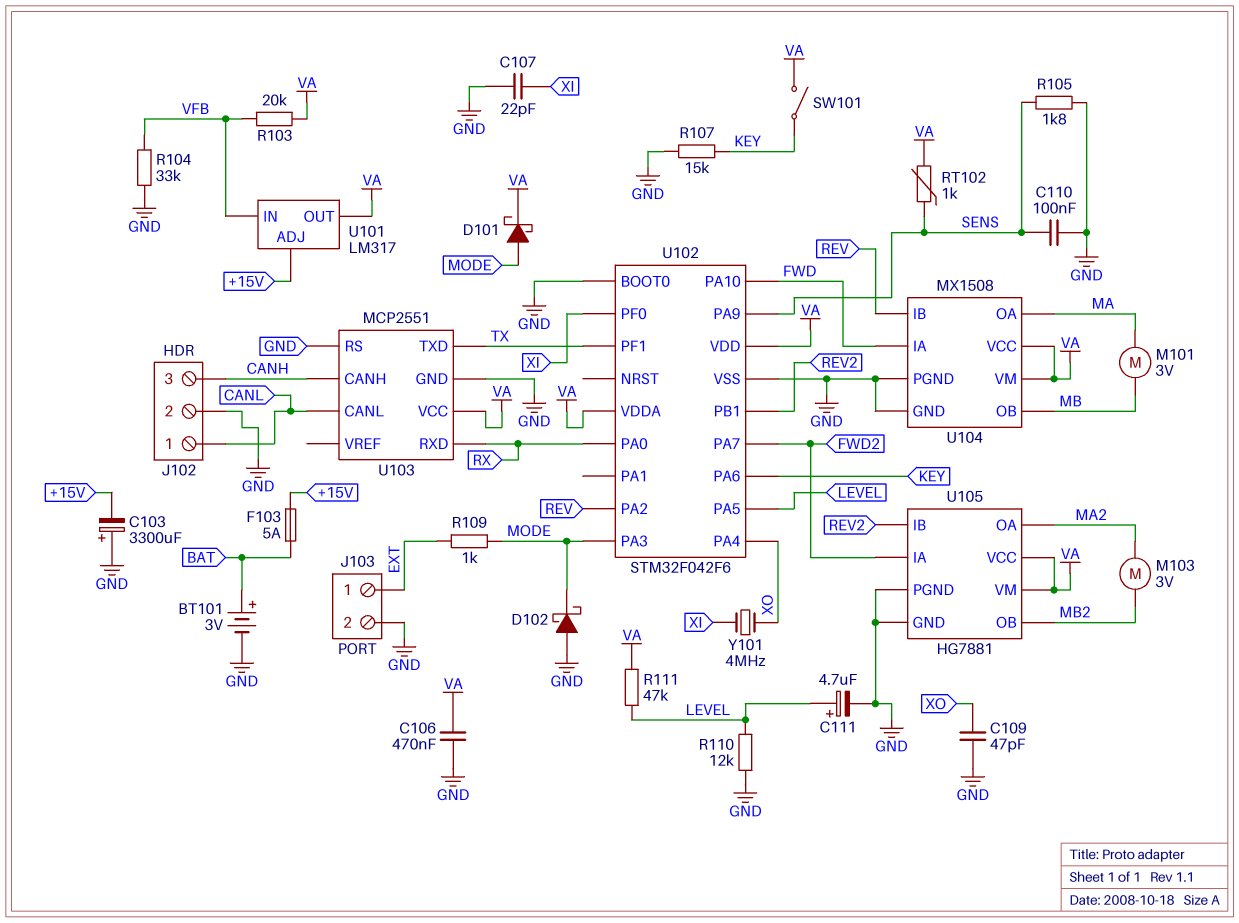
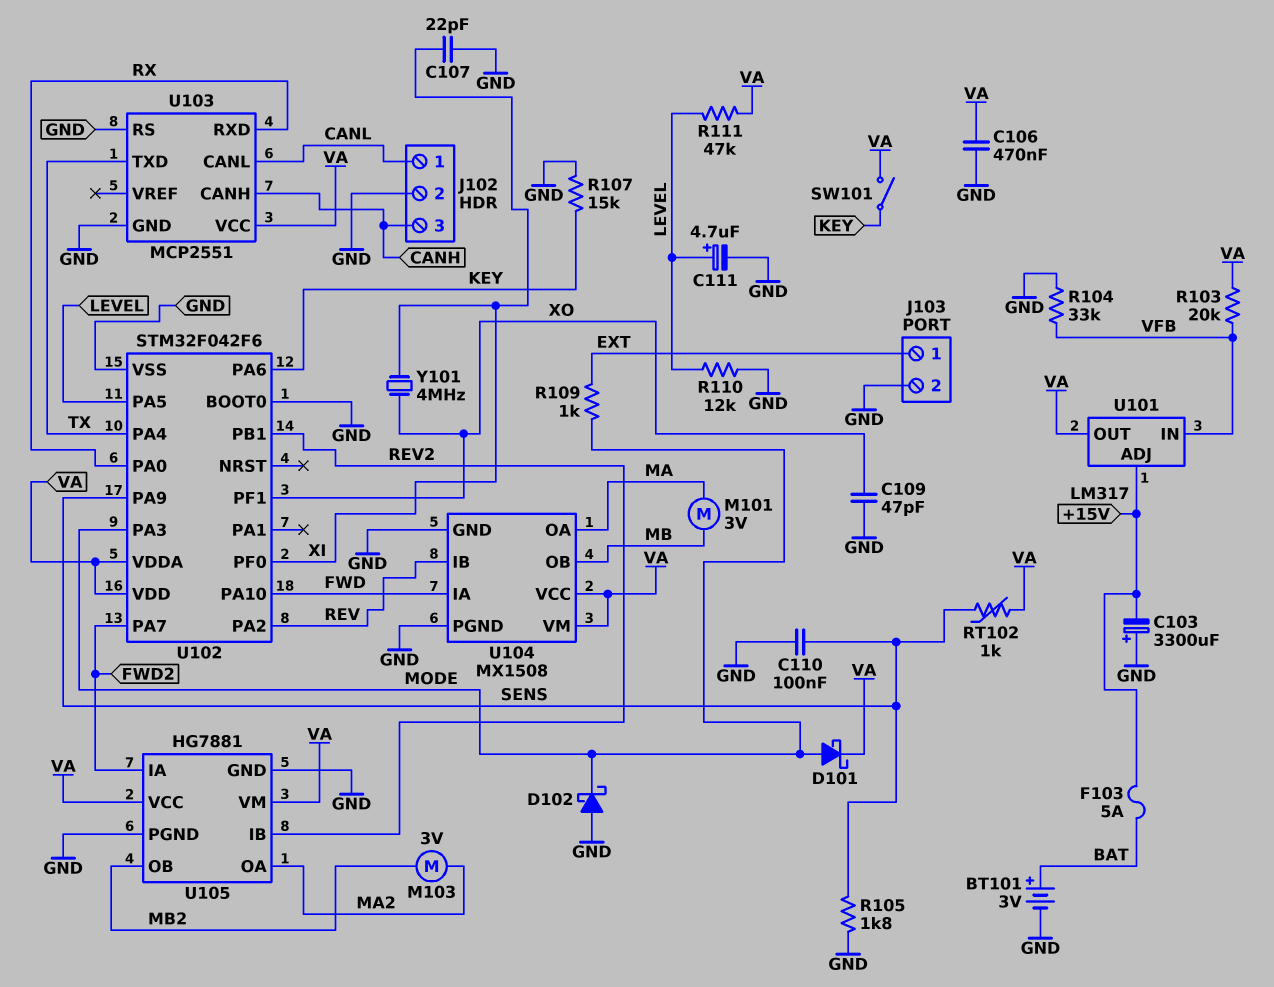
U102 pin PA4: XO -> TX
U102 pin PF1: TX -> XO

